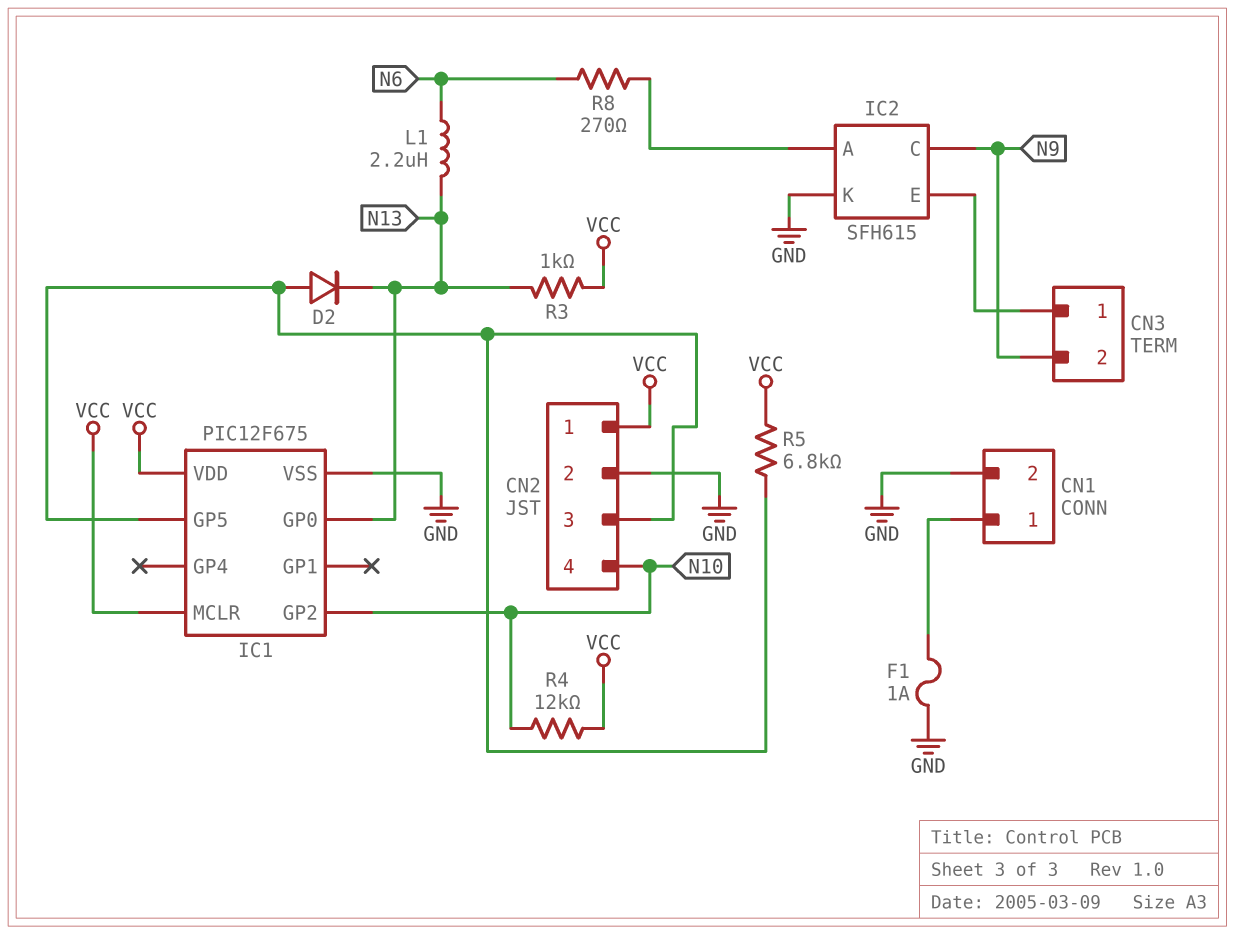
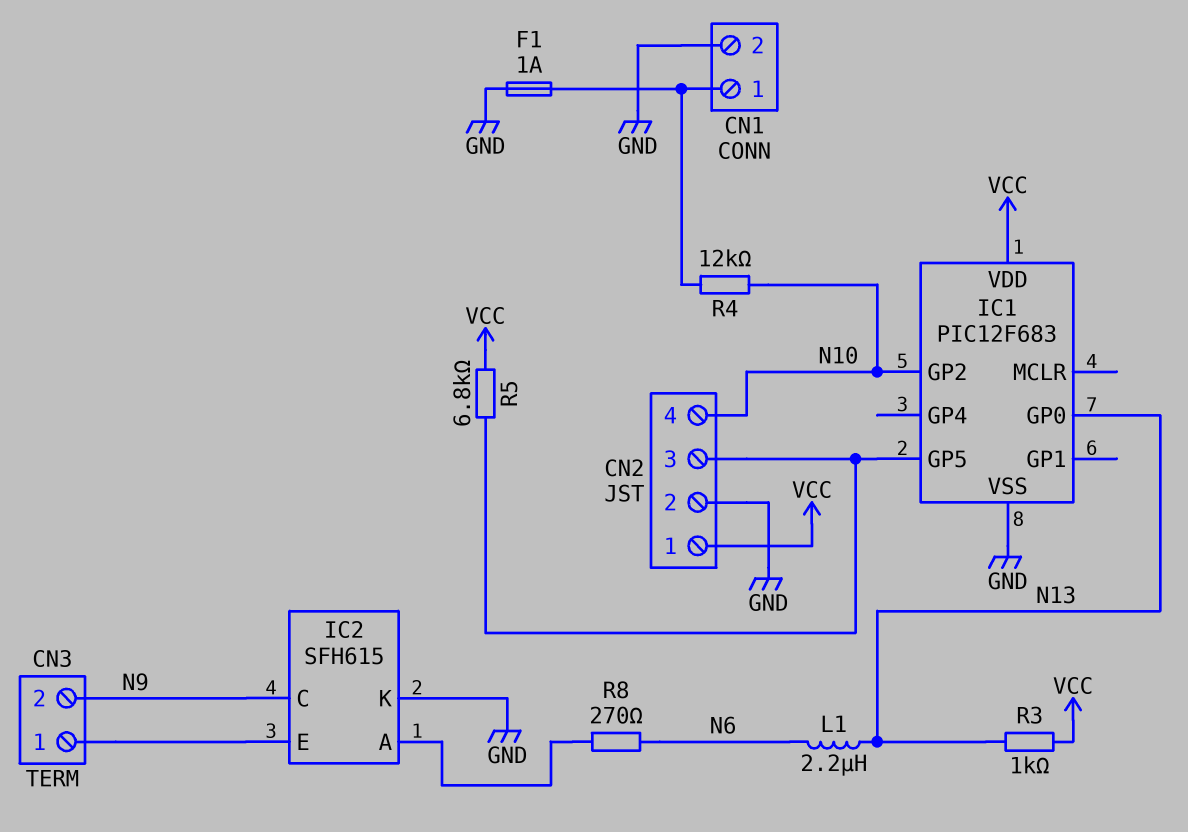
D2: diode (A CN2/3, K N13) -> none
IC1: PIC12F675 -> PIC12F683
IC1 pin MCLR: VCC -> none
R4: 12k (N10, VCC) -> 12k (CN1/1, N10)

